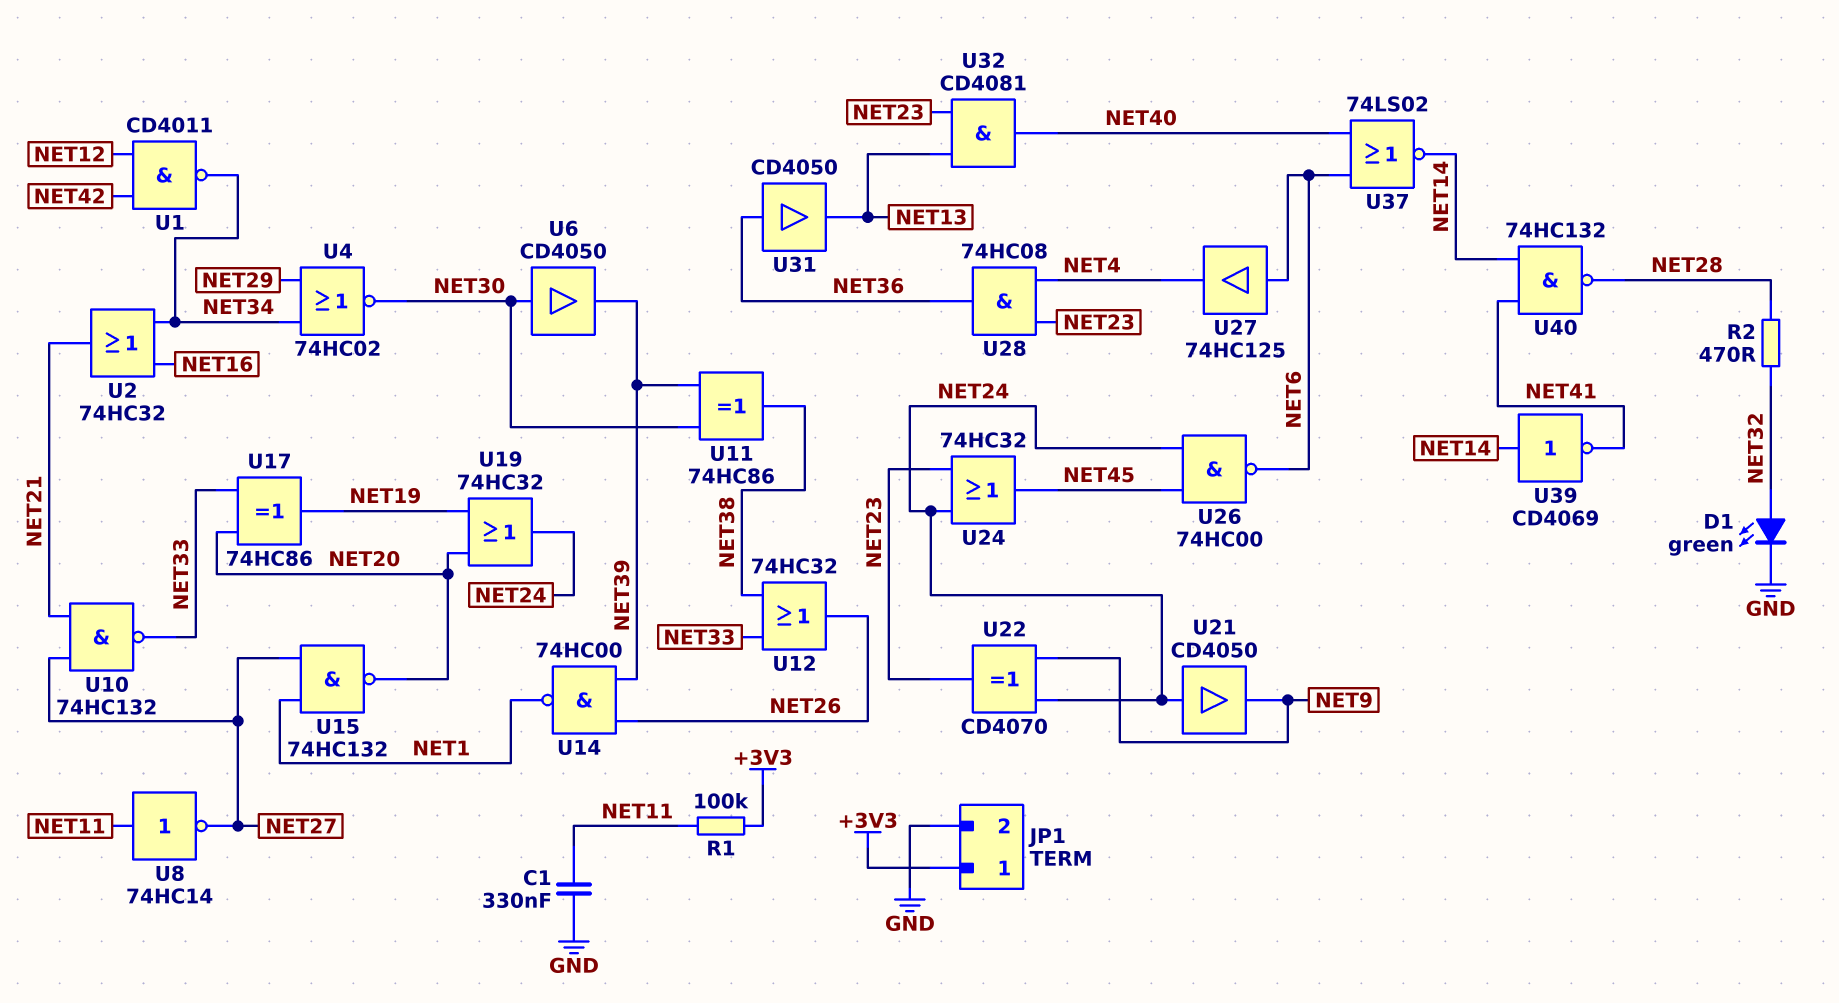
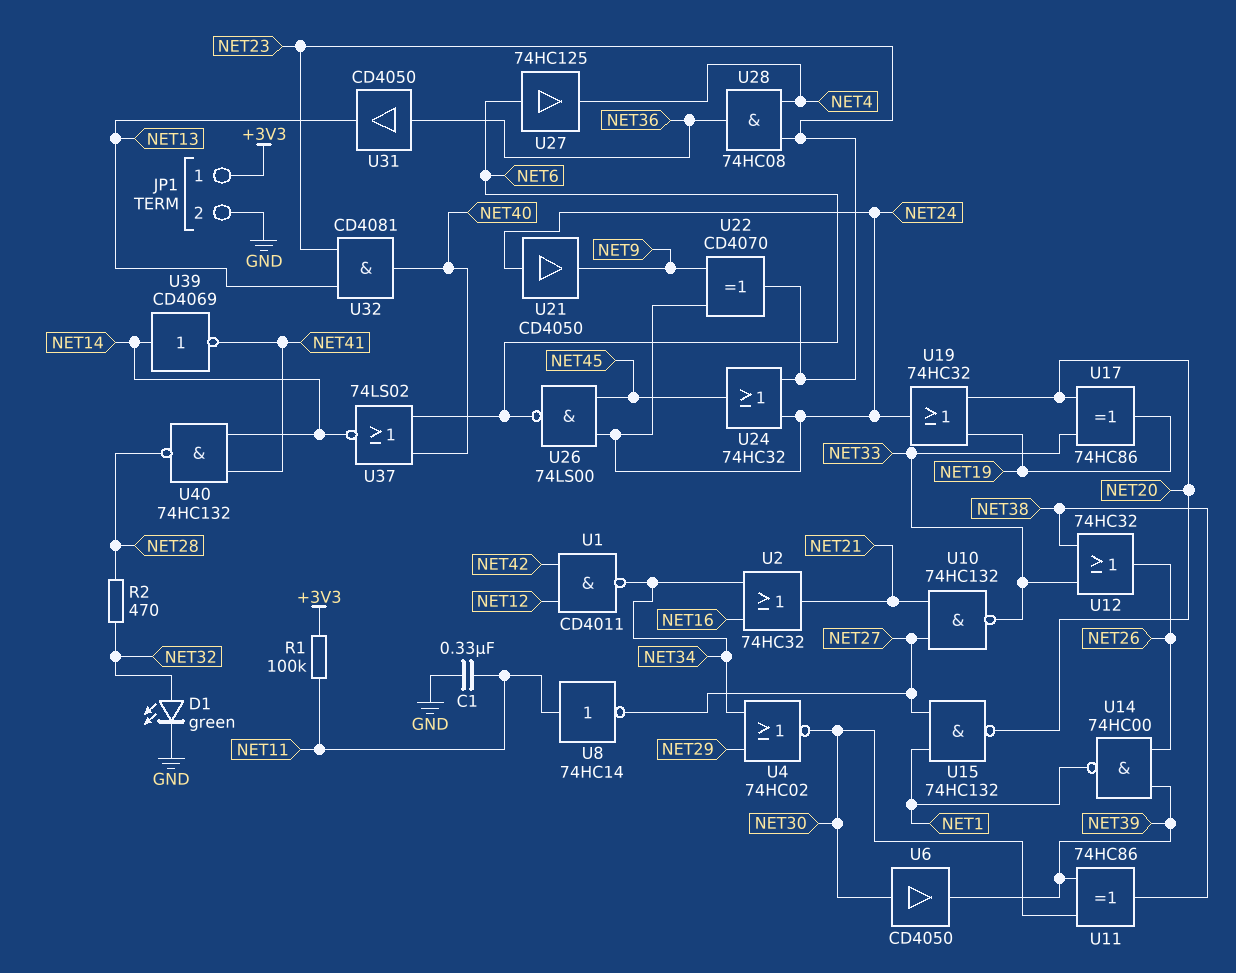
U26: NAND 74HC00 (in NET24, in NET45, out NET6) -> NAND 74LS00 (in NET24, in NET45, out NET6)

